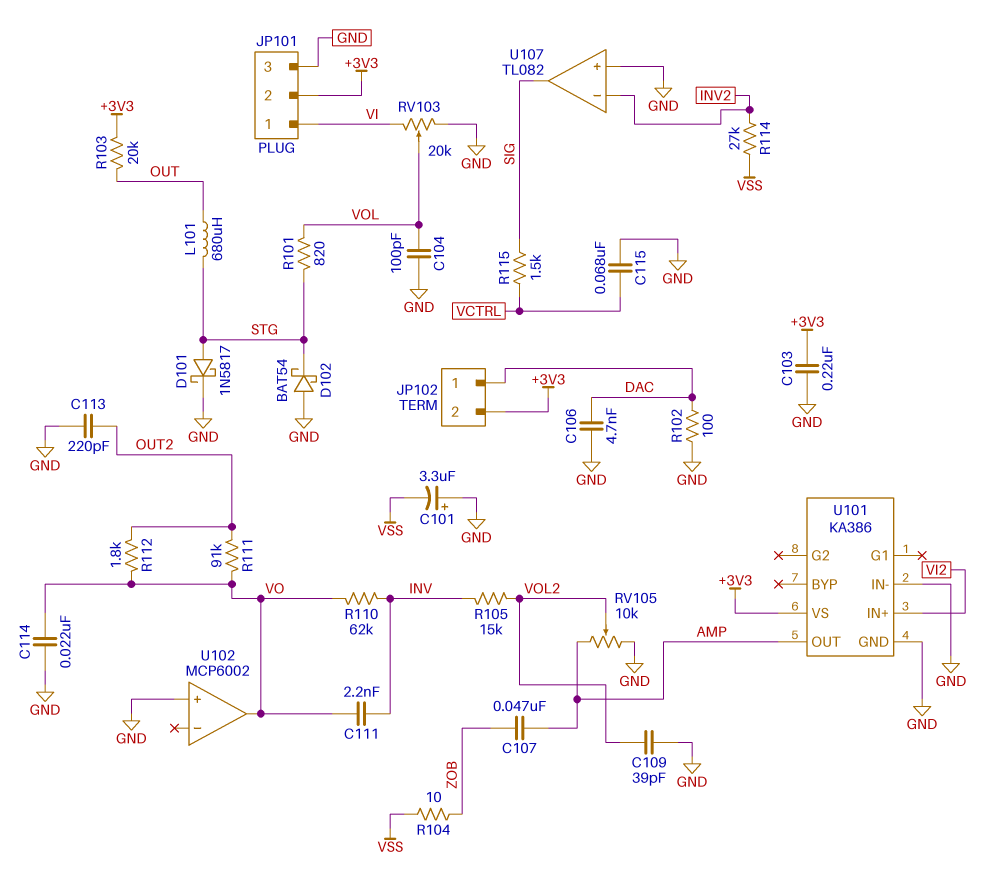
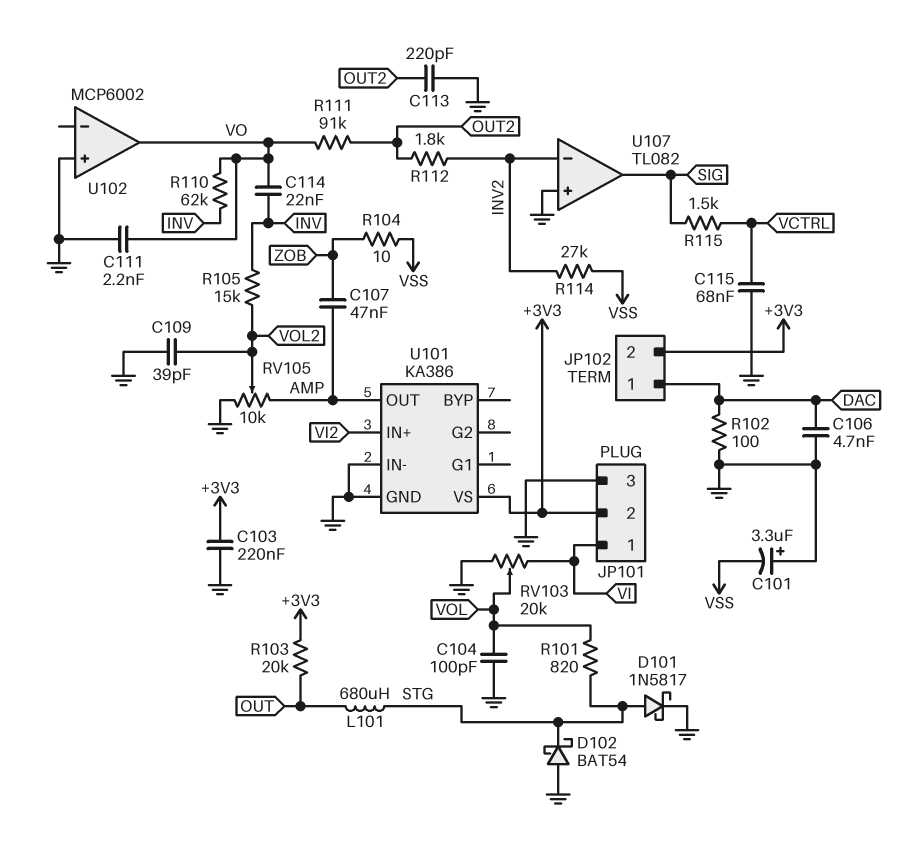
C111: 2.2nF (INV, VO) -> 2.2nF (GND, VO)
C114: 22nF (GND, VO) -> 22nF (INV, VO)
R112: 1.8k (OUT2, VO) -> 1.8k (INV2, OUT2)

